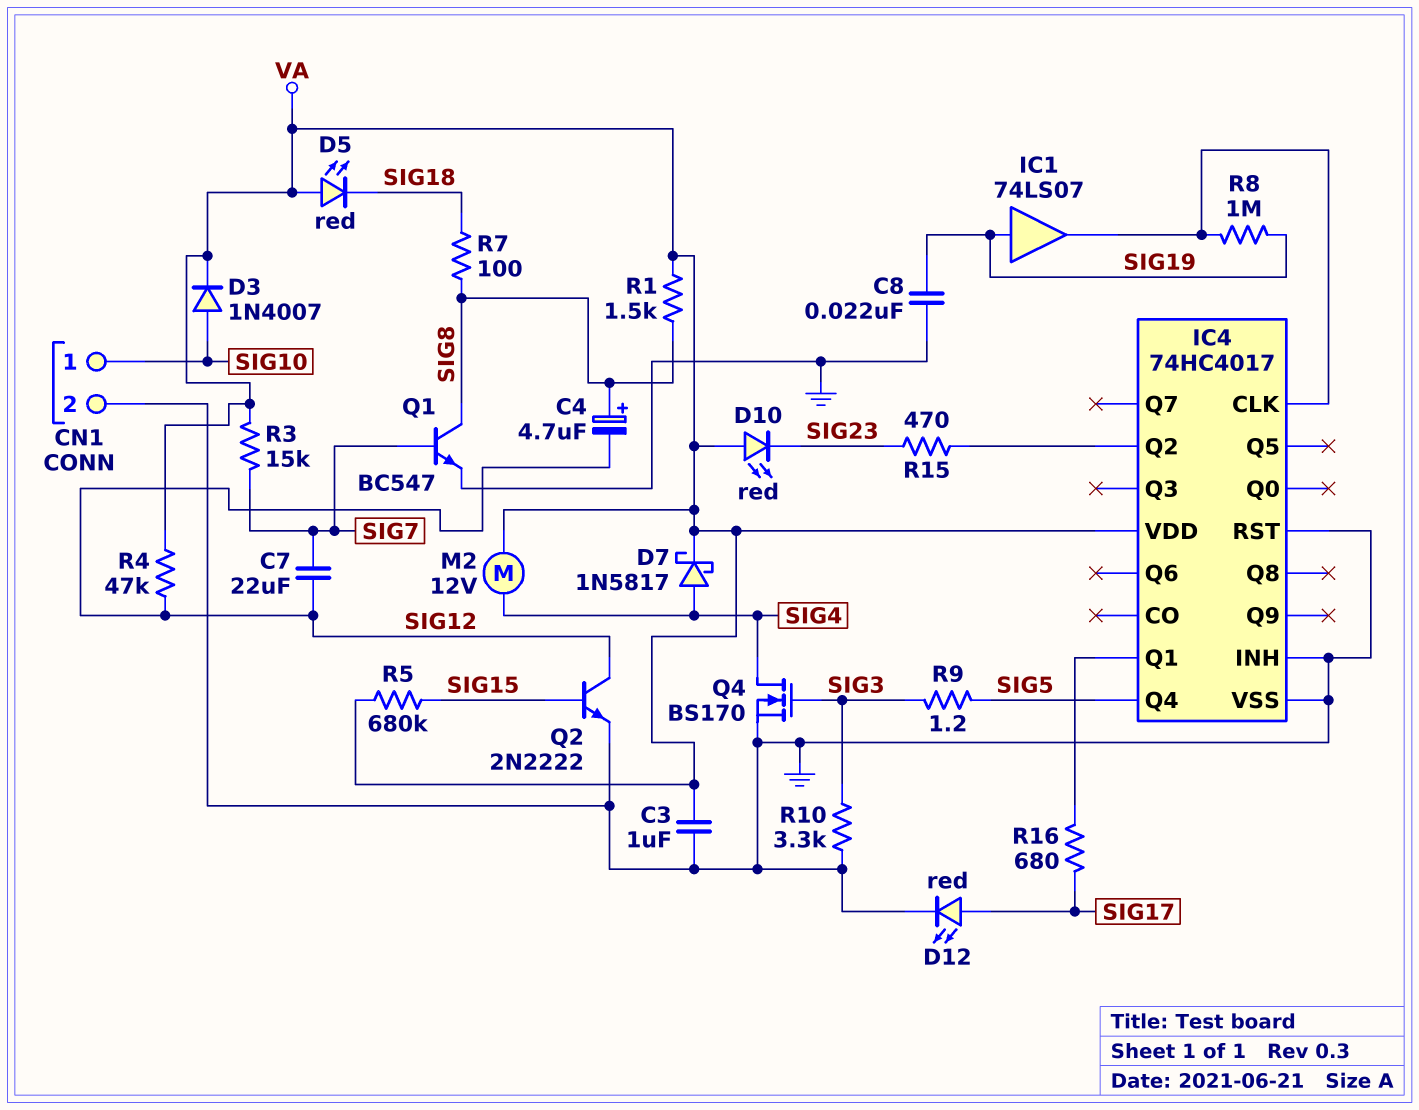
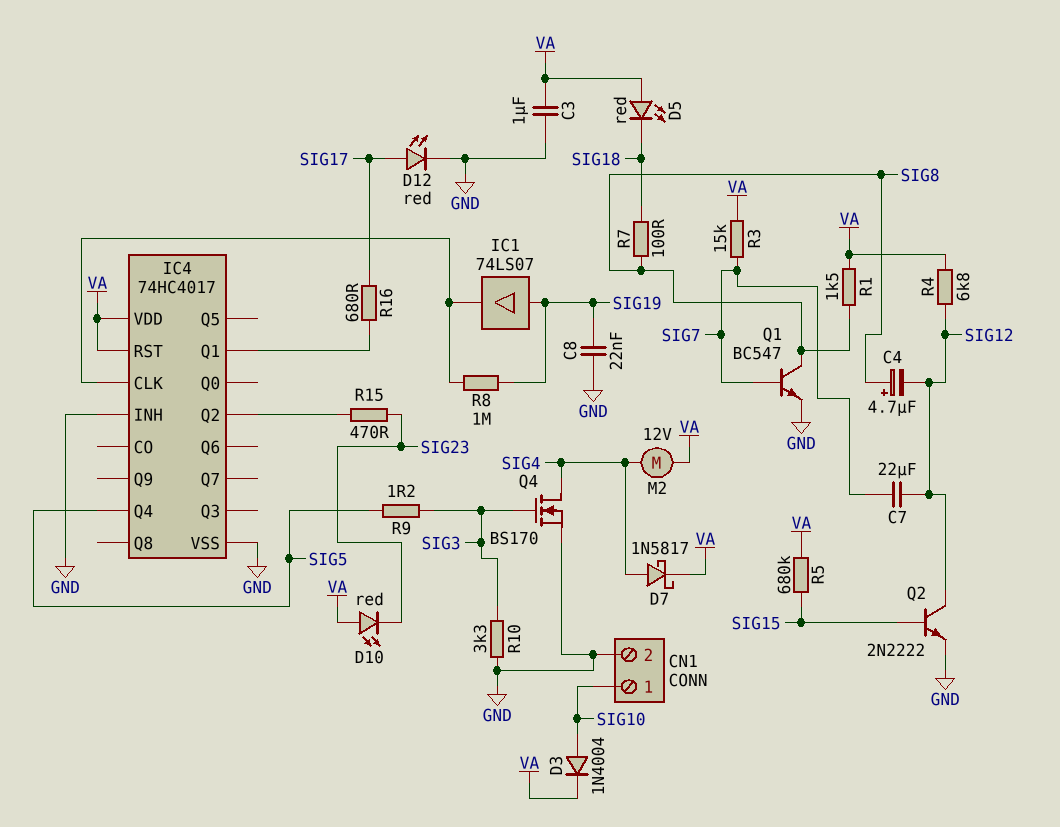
D3: diode 1N4007 (A SIG10, K VA) -> diode 1N4004 (A SIG10, K VA)
IC4 pin RST: GND -> VA
R4: 47k (SIG12, VA) -> 6.8k (SIG12, VA)

